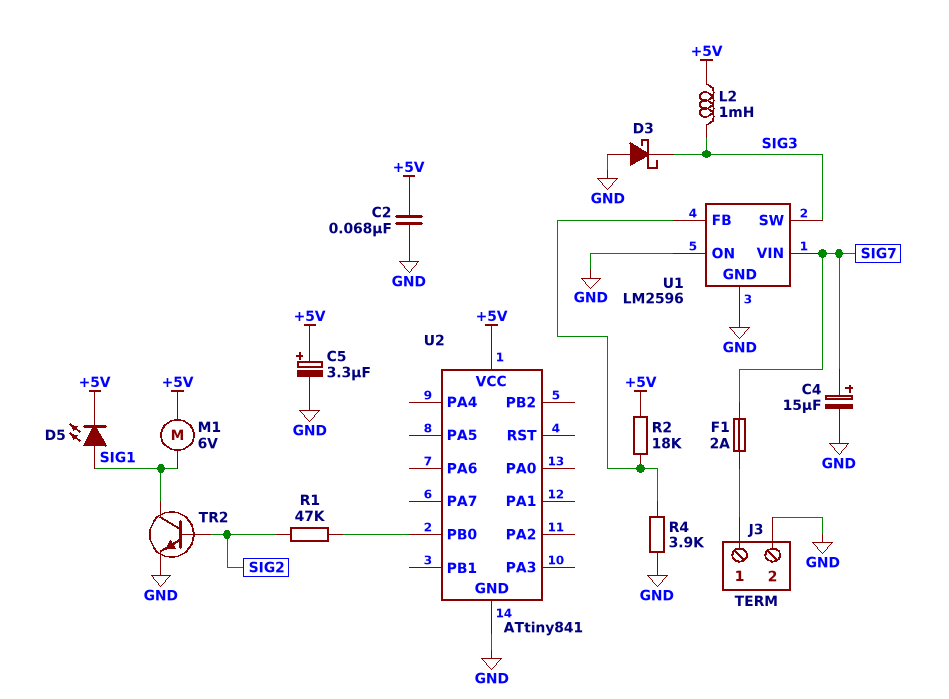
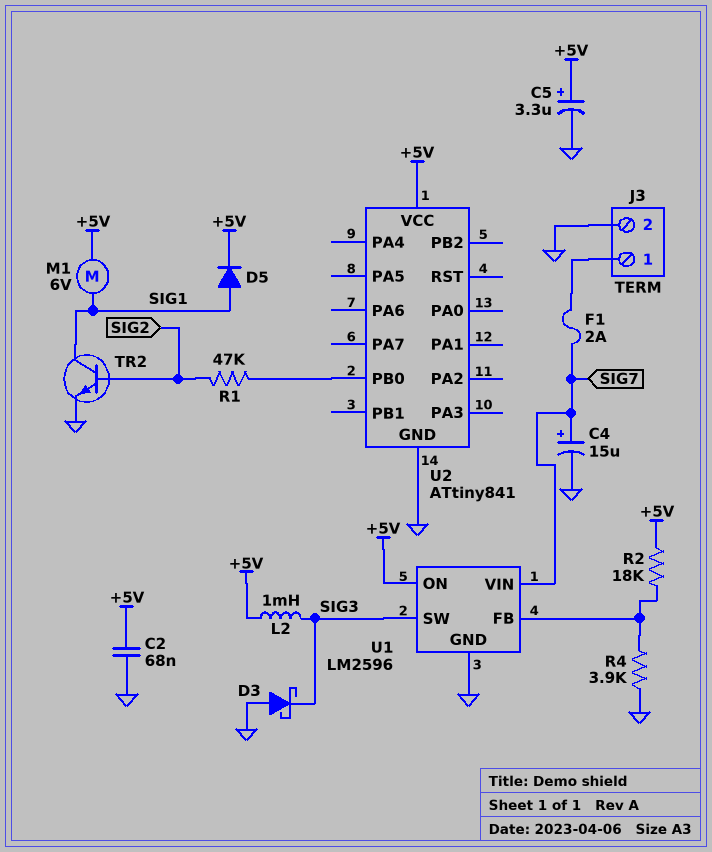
D5: LED (A SIG1, K +5V) -> diode (A SIG1, K +5V)
U1 pin ON: GND -> +5V

